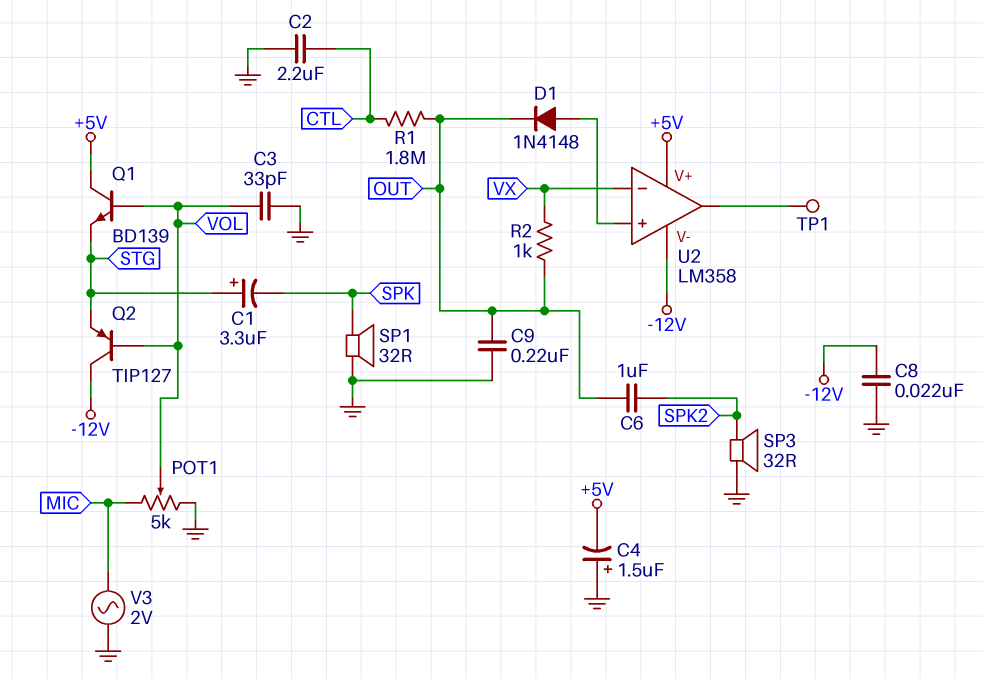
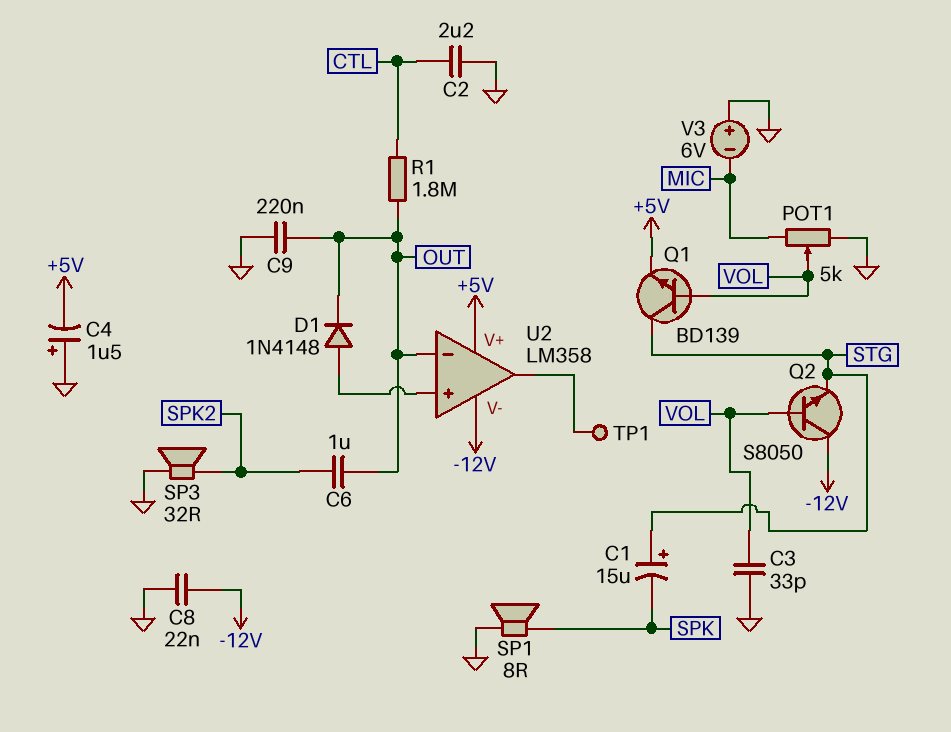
C1: 3.3uF (plus STG, minus SPK) -> 15uF (plus STG, minus SPK)
Q1: NPN BD139 (B VOL, C +5V, E STG) -> NPN BD139 (B VOL, C STG, E +5V)
Q2: PNP TIP127 (B VOL, C -12V, E STG) -> NPN S8050 (B VOL, C -12V, E STG)
R2: 1k (OUT, VX) -> none
SP1: speaker 32R (GND, SPK) -> speaker 8R (GND, SPK)
U2 pin in-: VX -> OUT
V3: AC 2V (GND, MIC) -> 6V (plus GND, minus MIC)

